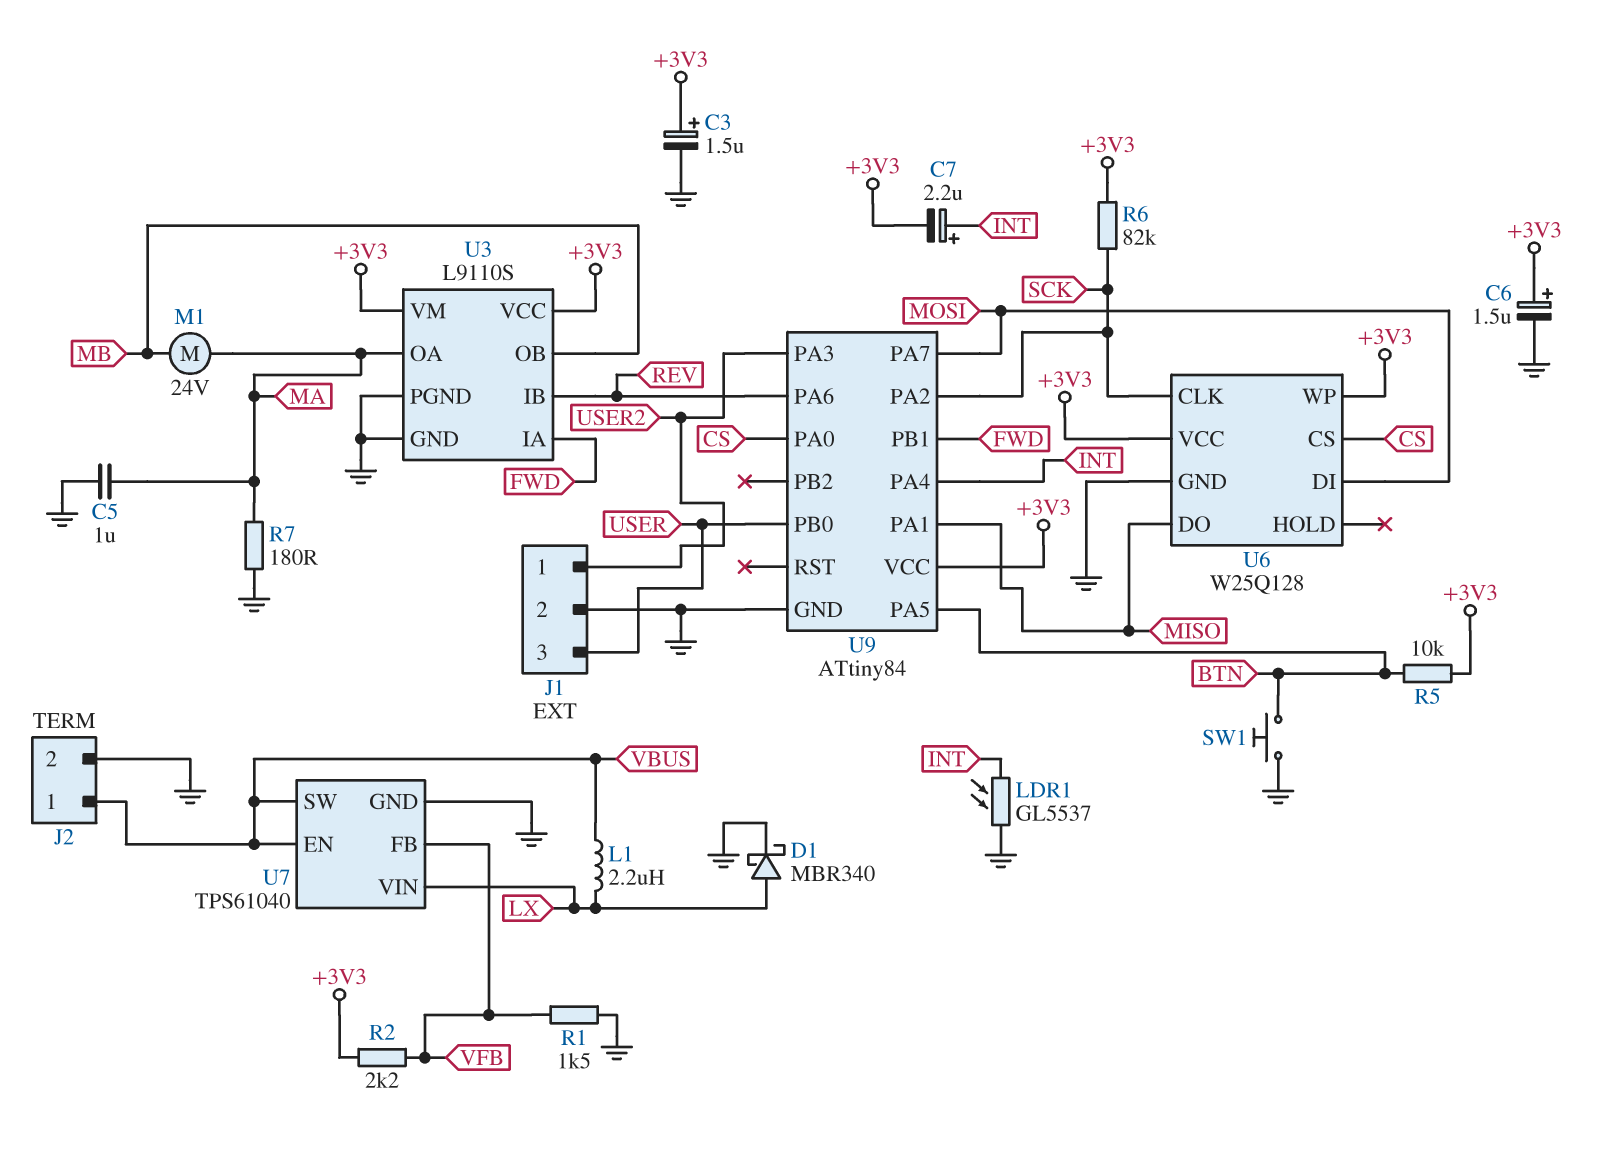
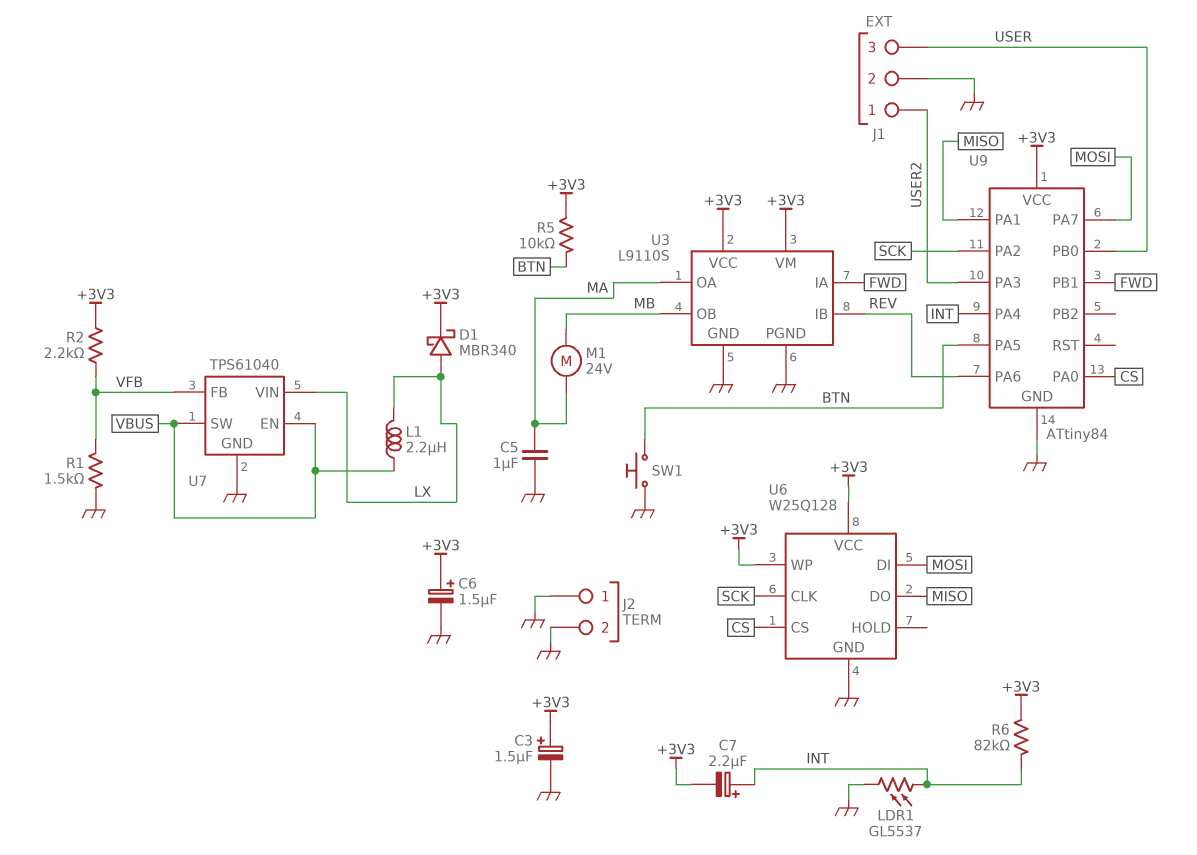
D1: schottky MBR340 (A LX, K GND) -> schottky MBR340 (A LX, K +3V3)
J2 pin 1: VBUS -> GND
R6: 82k (+3V3, SCK) -> 82k (+3V3, INT)
R7: 180 (GND, MA) -> none

